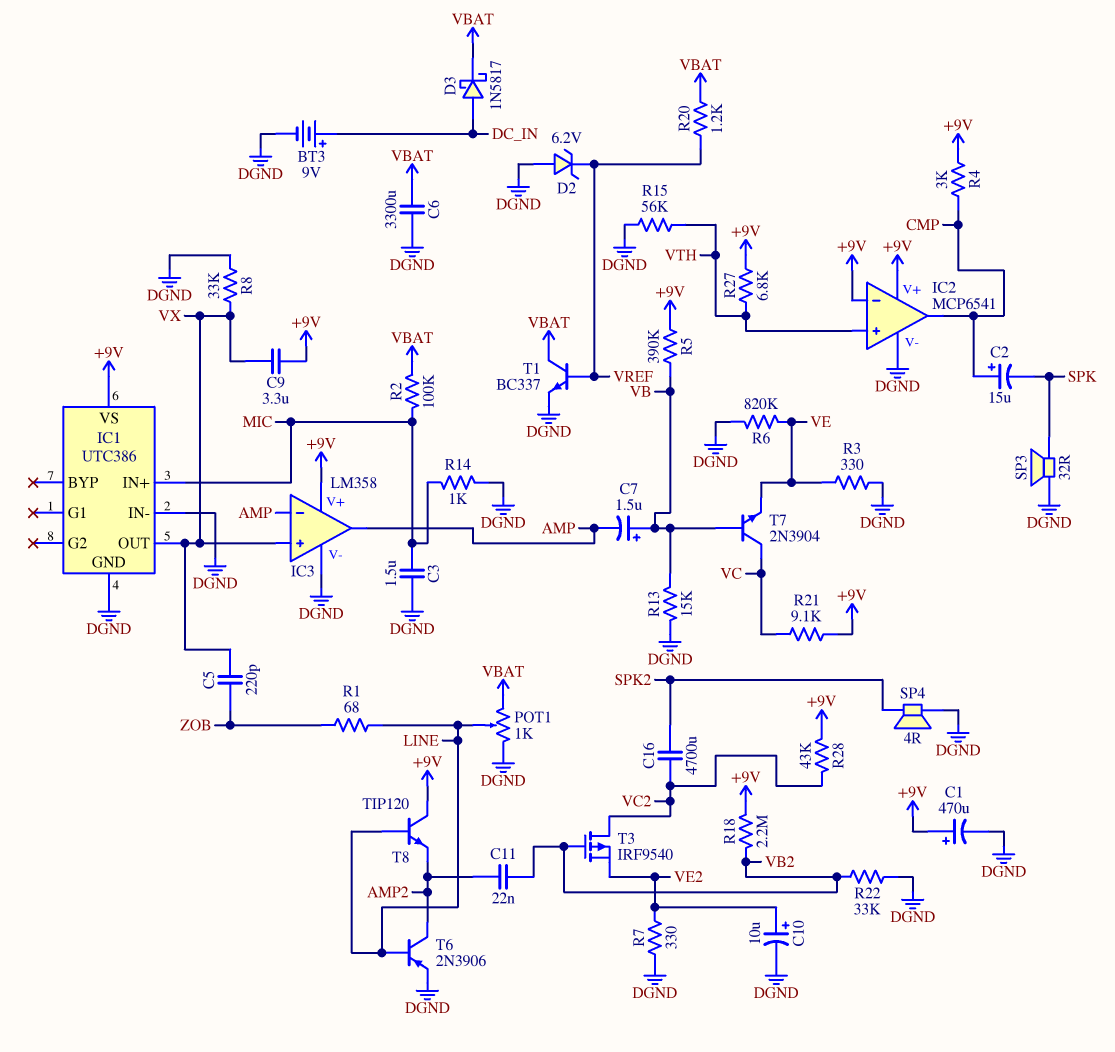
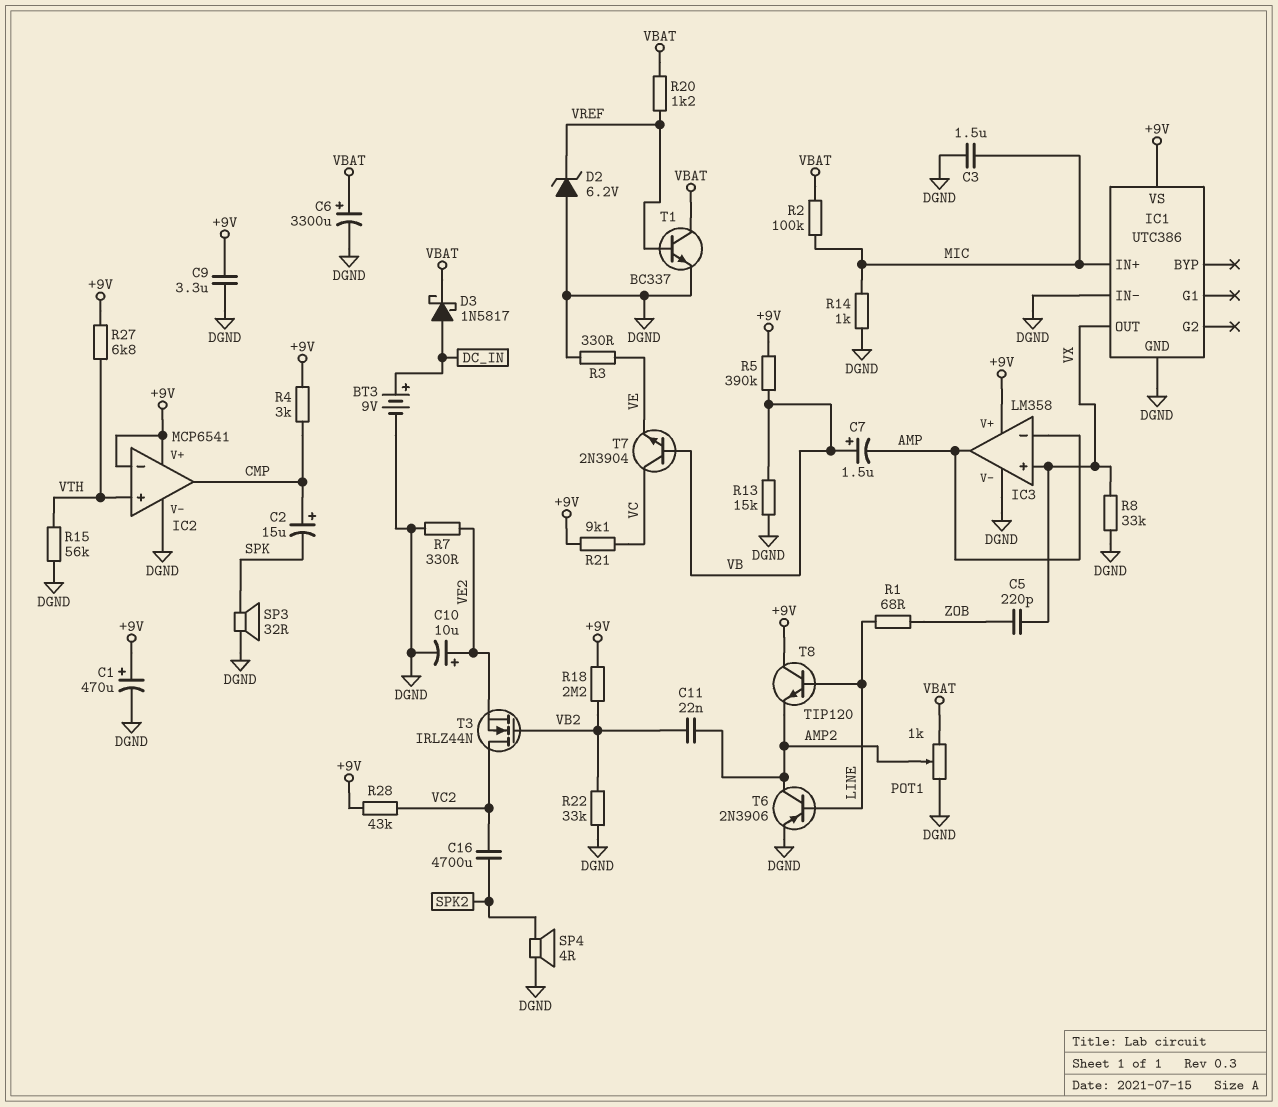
C6: 3300uF (DGND, VBAT) -> 3300uF (plus VBAT, minus DGND)
C9: 3.3uF (+9V, VX) -> 3.3uF (+9V, DGND)
POT1: 1k (DGND, VBAT, wiper LINE) -> 1k (DGND, VBAT, wiper AMP2)
R6: 820k (DGND, VE) -> none
T3: PMOS IRF9540 (G VB2, D VC2, S VE2) -> NMOS IRLZ44N (G VB2, D VC2, S VE2)

